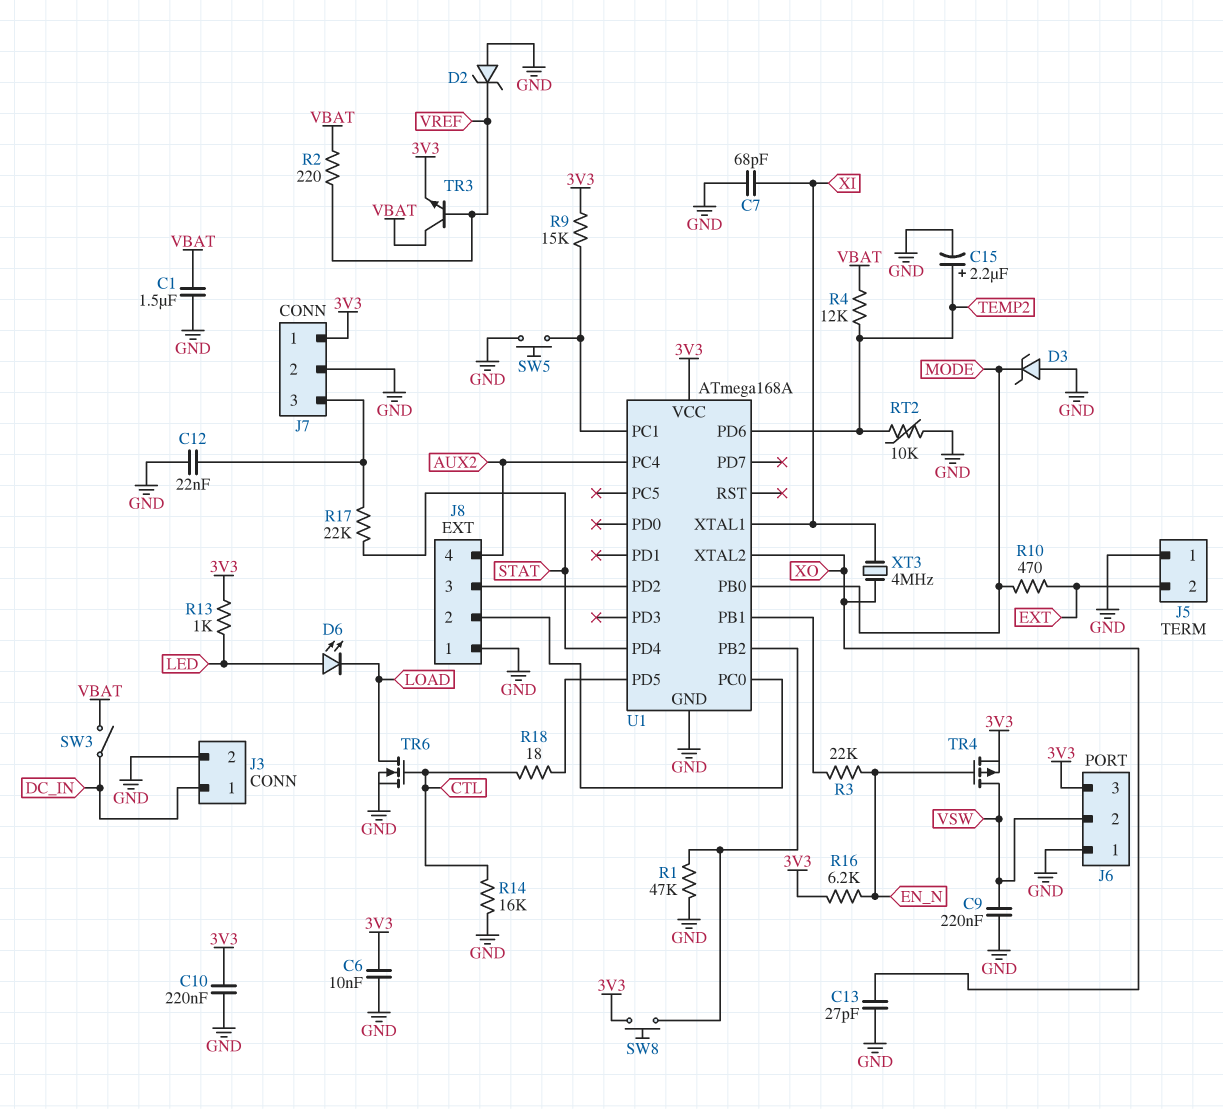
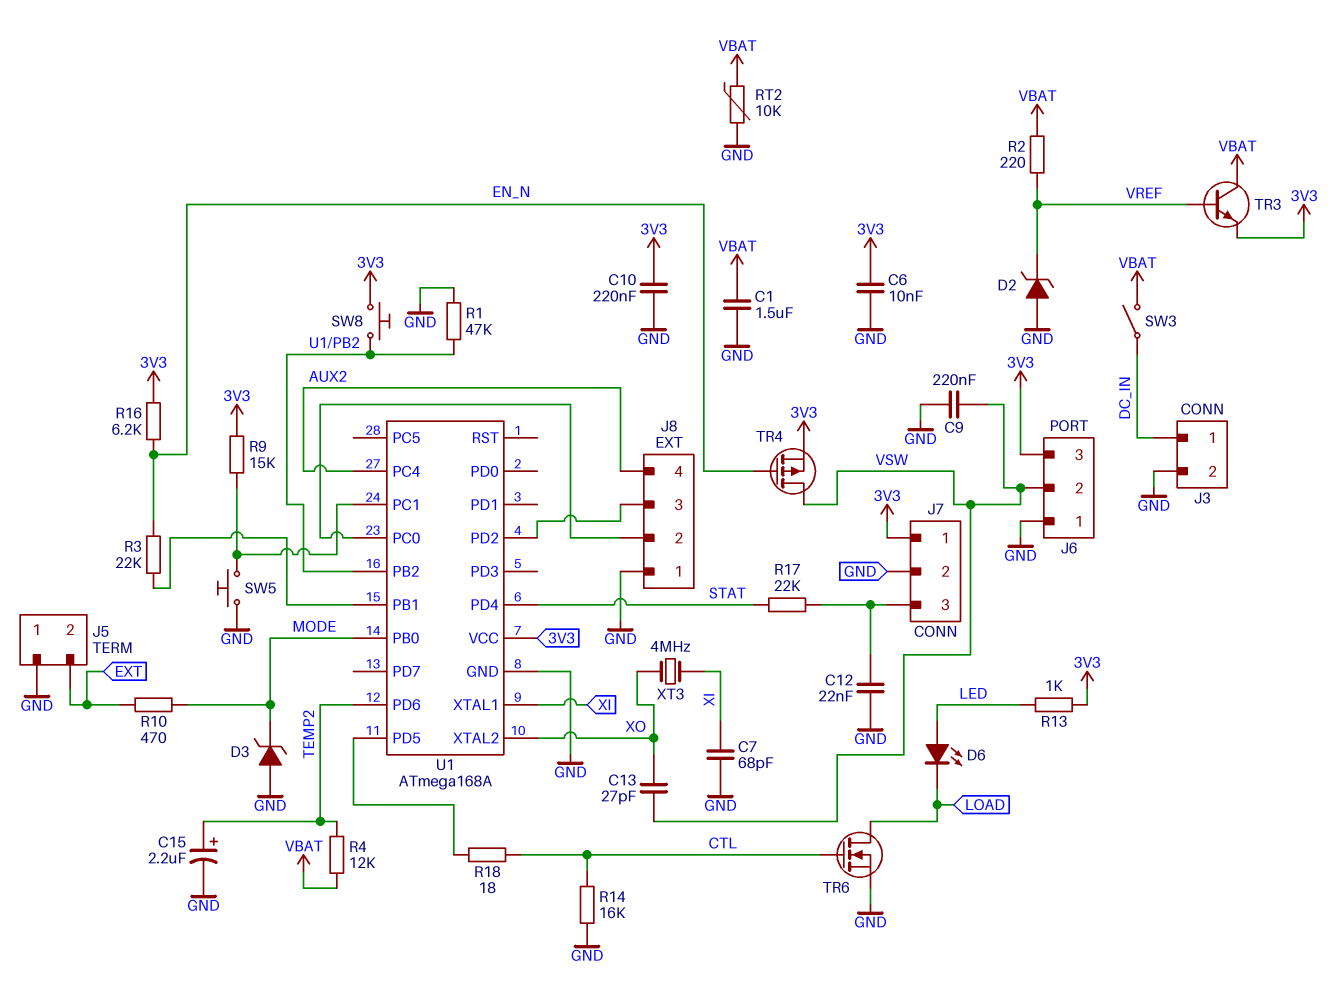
C13: 27pF (GND, XO) -> 27pF (VSW, XO)
RT2: 10k (GND, TEMP2) -> 10k (GND, VBAT)

